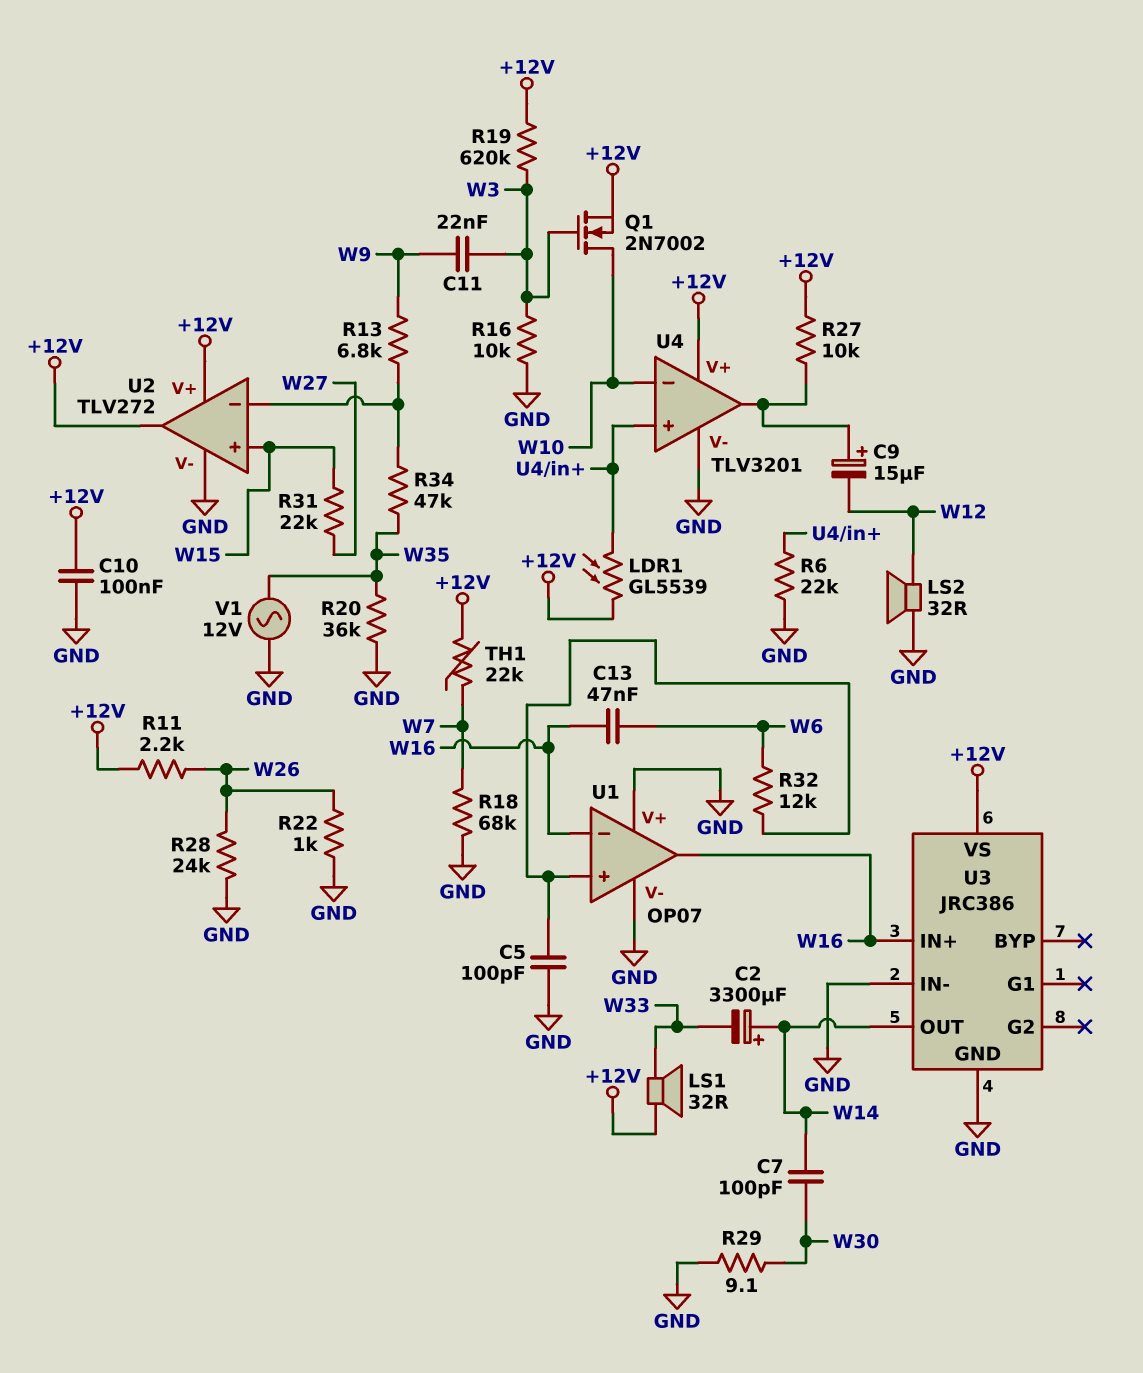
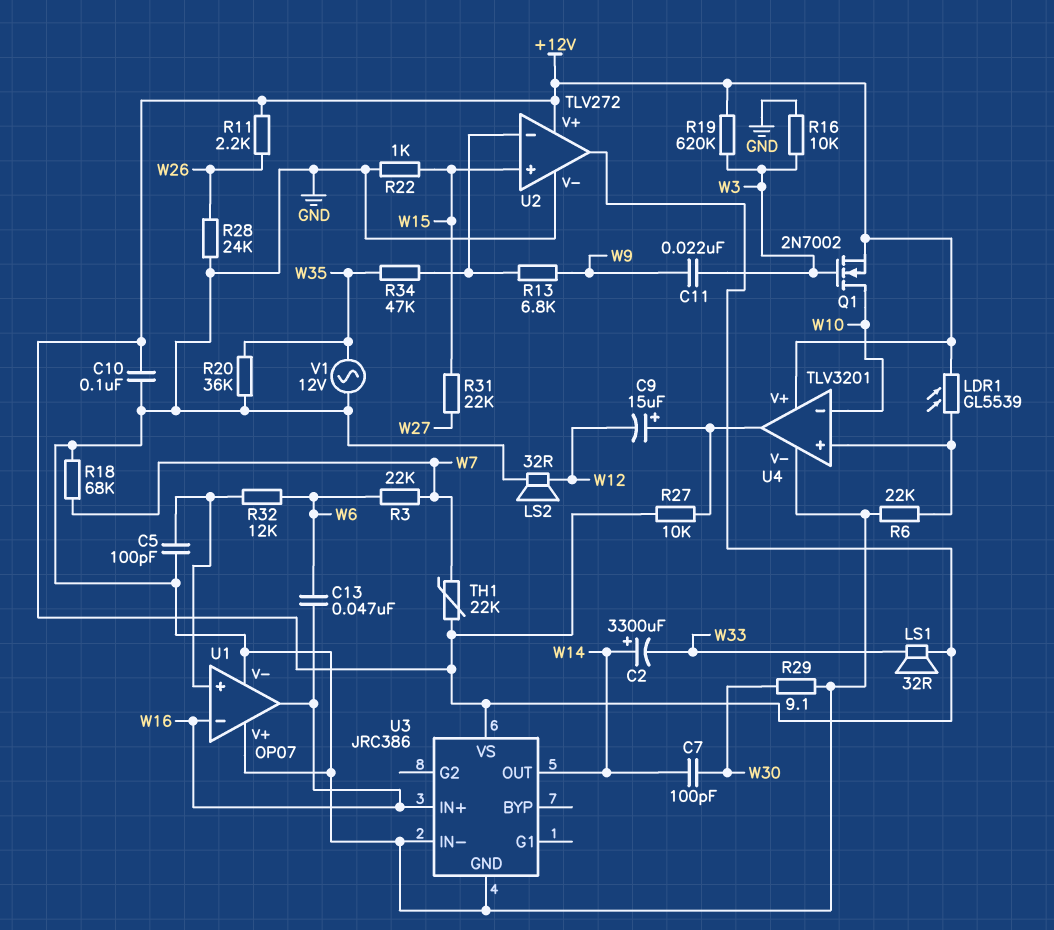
R3: none -> 22k (W6, W7)
R22: 1k (GND, W26) -> 1k (GND, W15)

